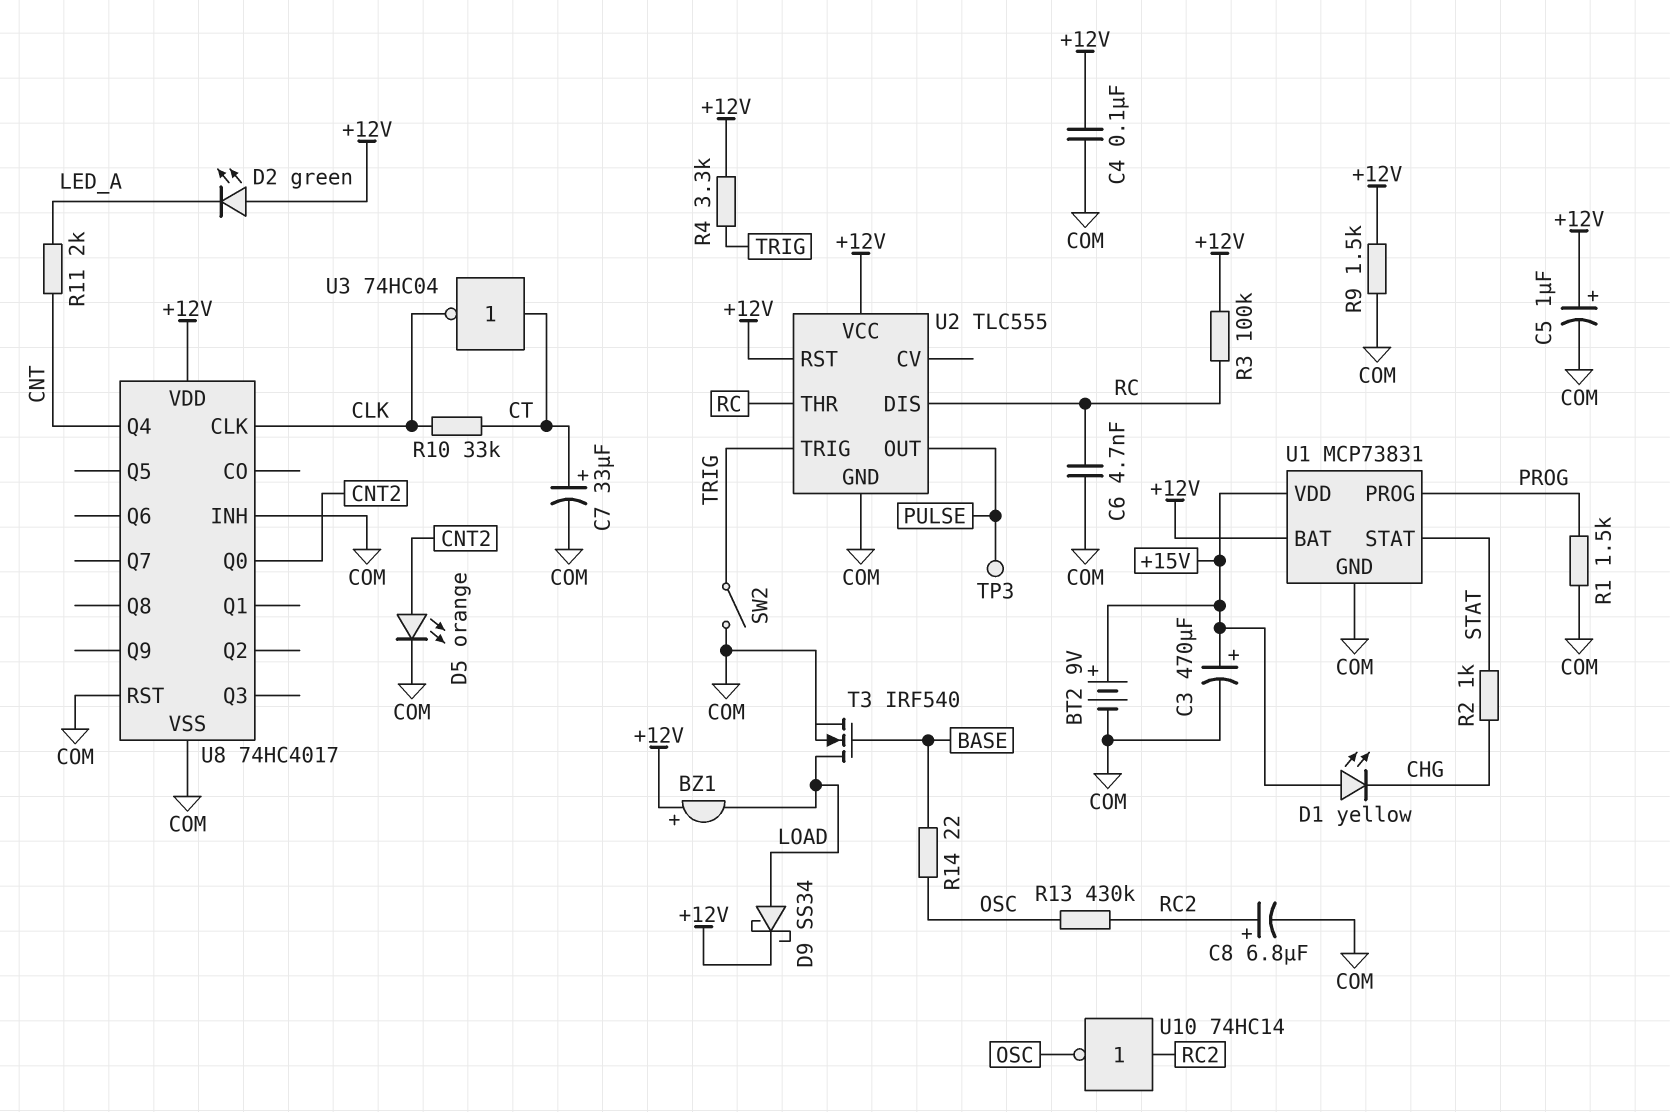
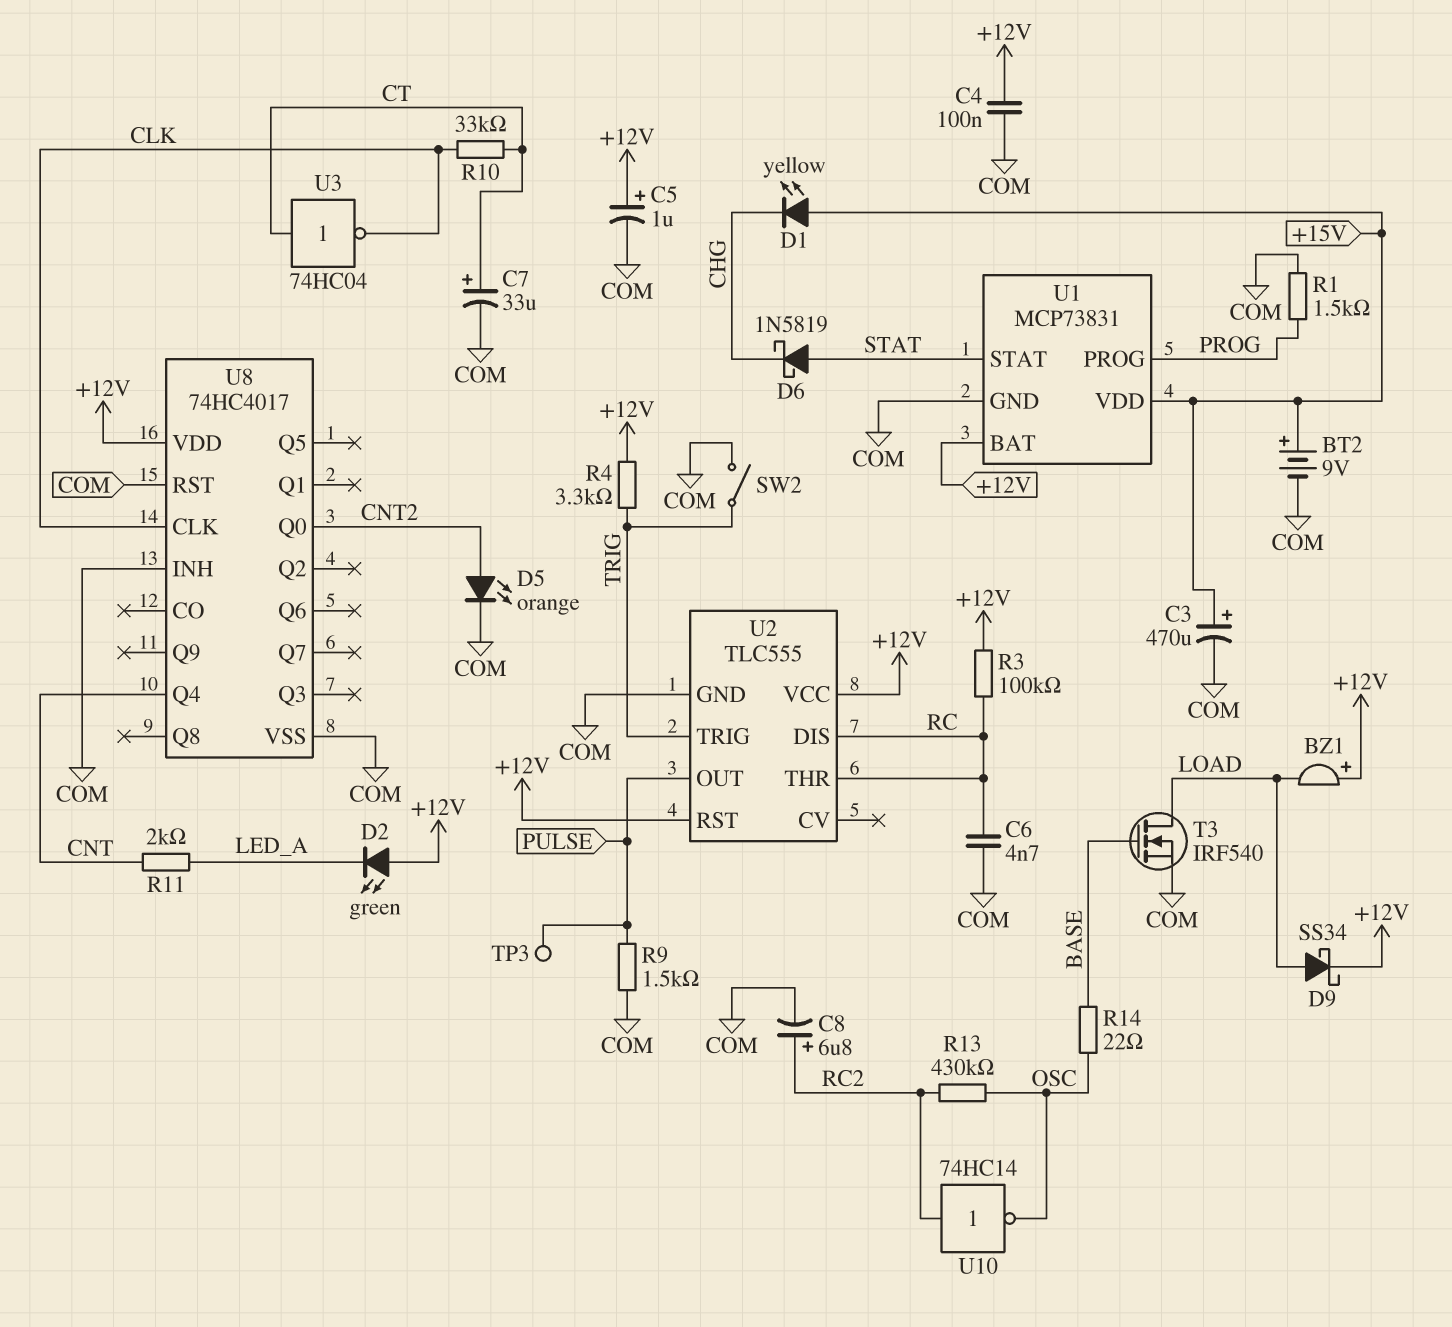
D6: none -> schottky 1N5819 (A STAT, K CHG)
R2: 1k (CHG, STAT) -> none
R9: 1.5k (+12V, COM) -> 1.5k (COM, PULSE)

